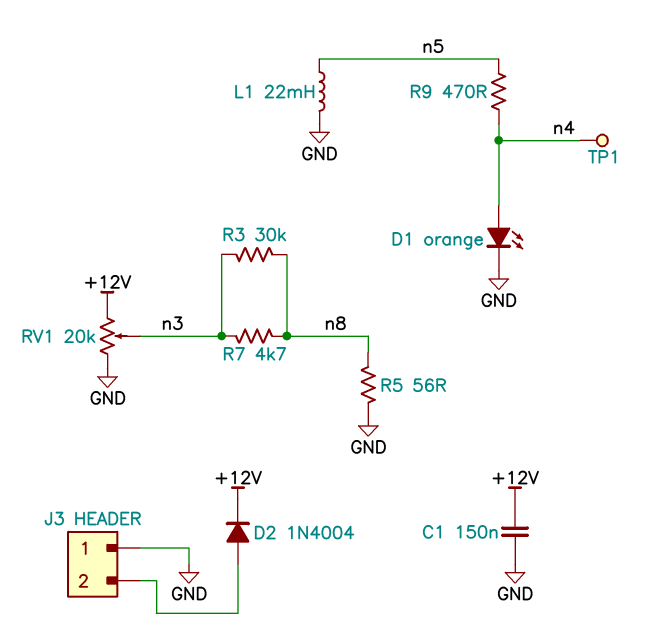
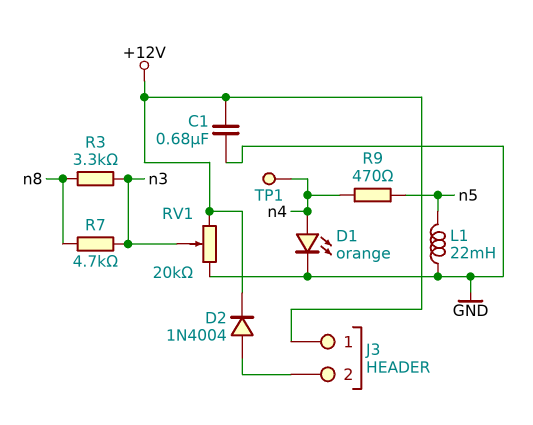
C1: 150nF (+12V, GND) -> 680nF (+12V, GND)
J3 pin 1: GND -> +12V
R3: 30k (n3, n8) -> 3.3k (n3, n8)
R5: 56 (GND, n8) -> none

